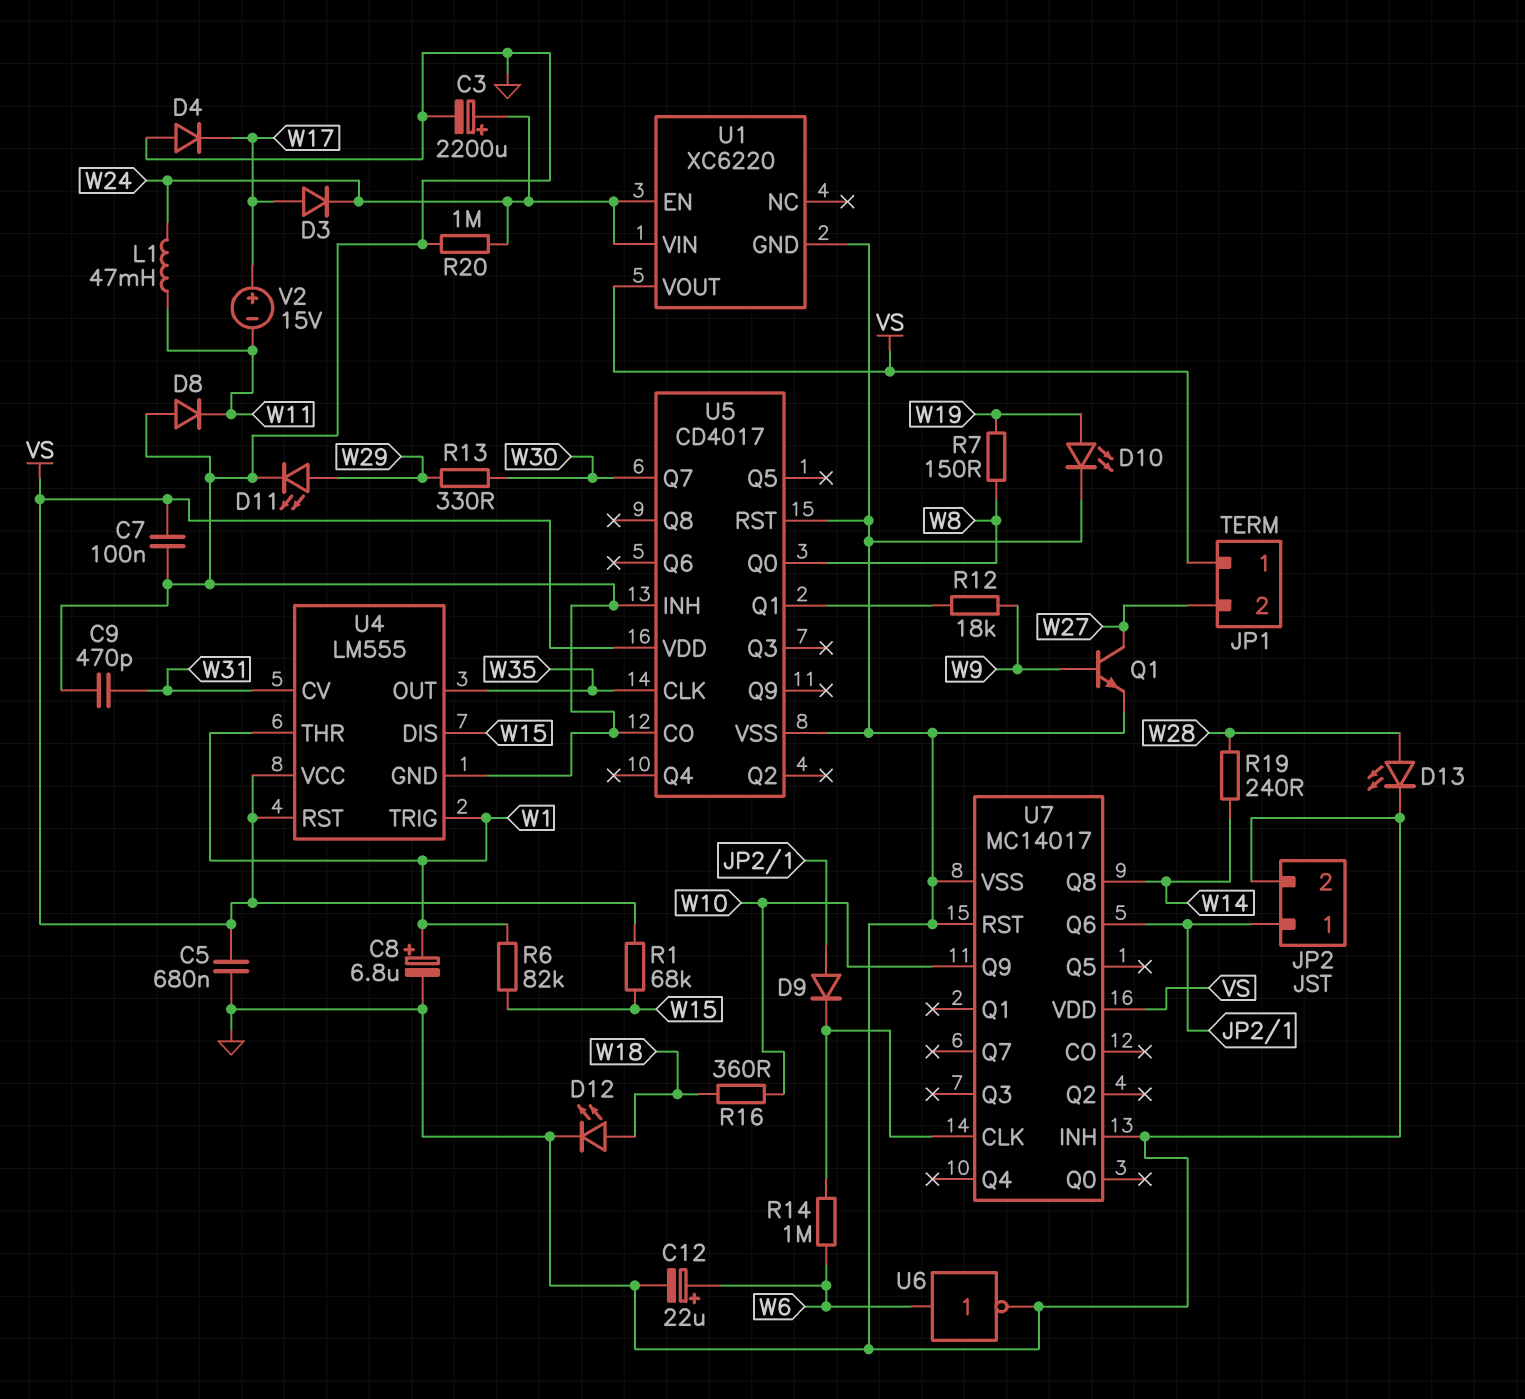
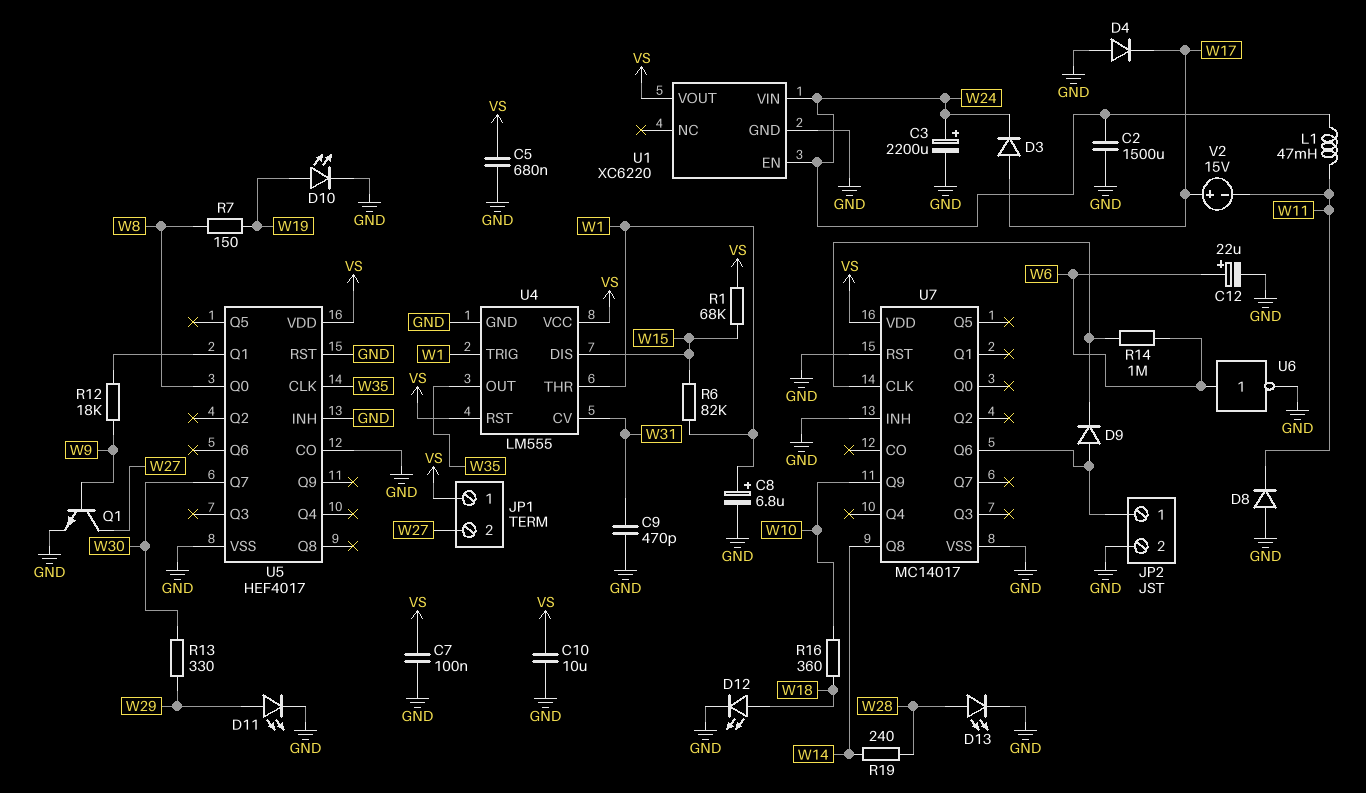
C2: none -> 1500uF (GND, W24)
C10: none -> 10uF (GND, VS)
R20: 1M (GND, W24) -> none
U5: CD4017 -> HEF4017

